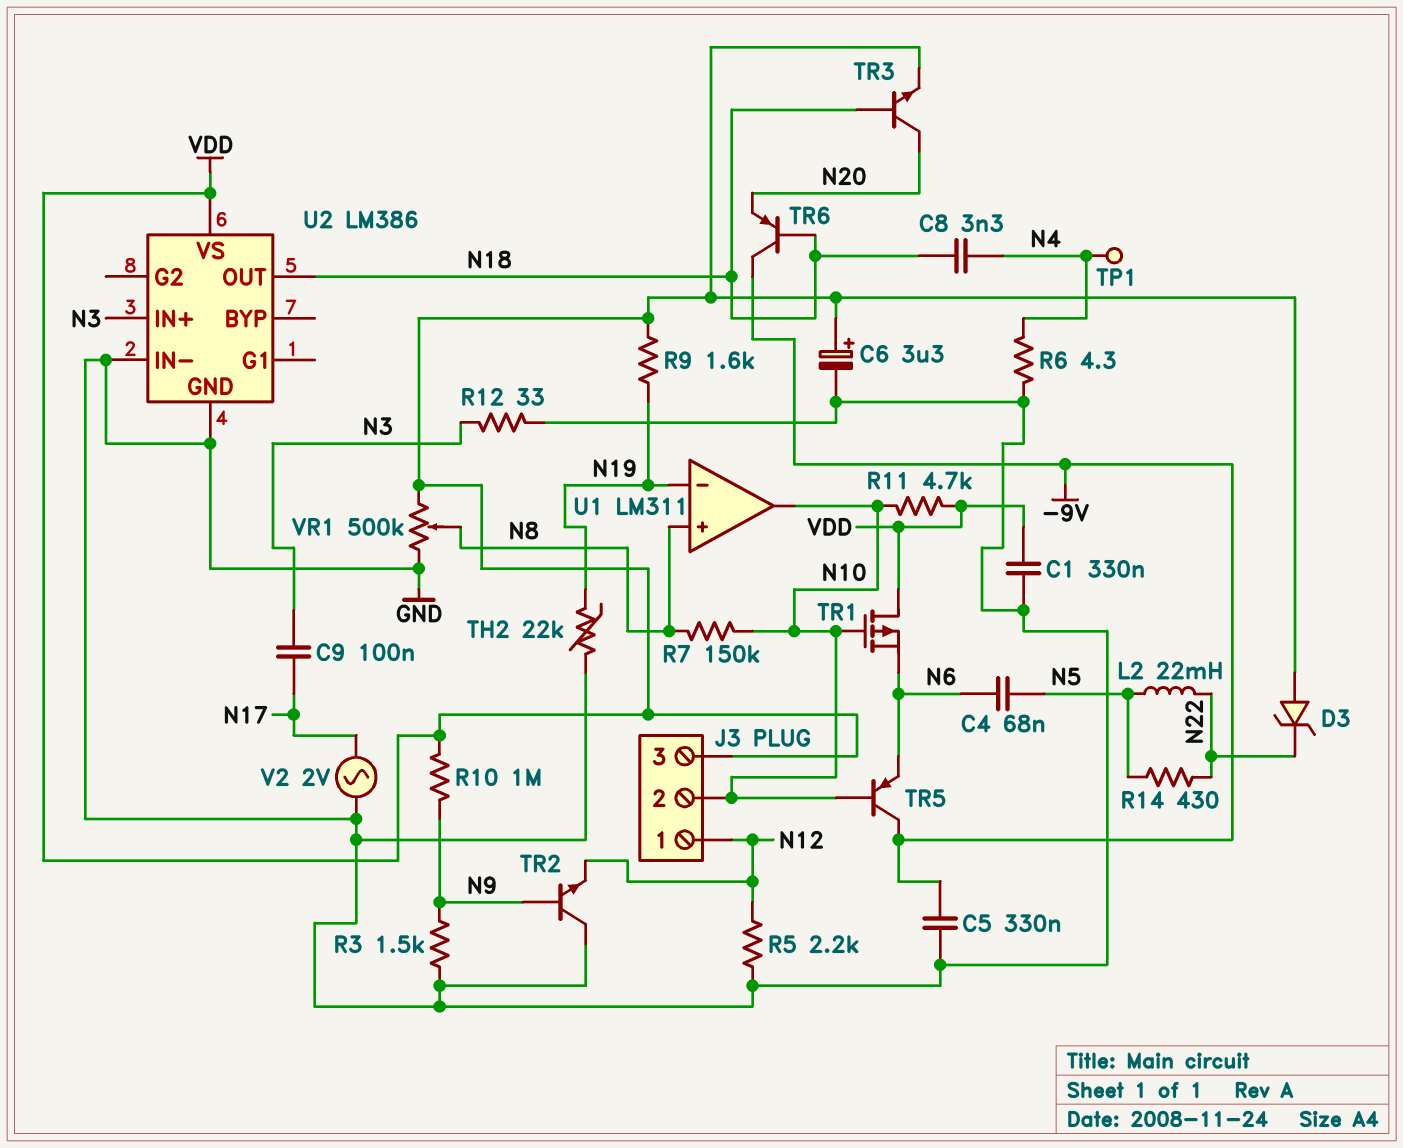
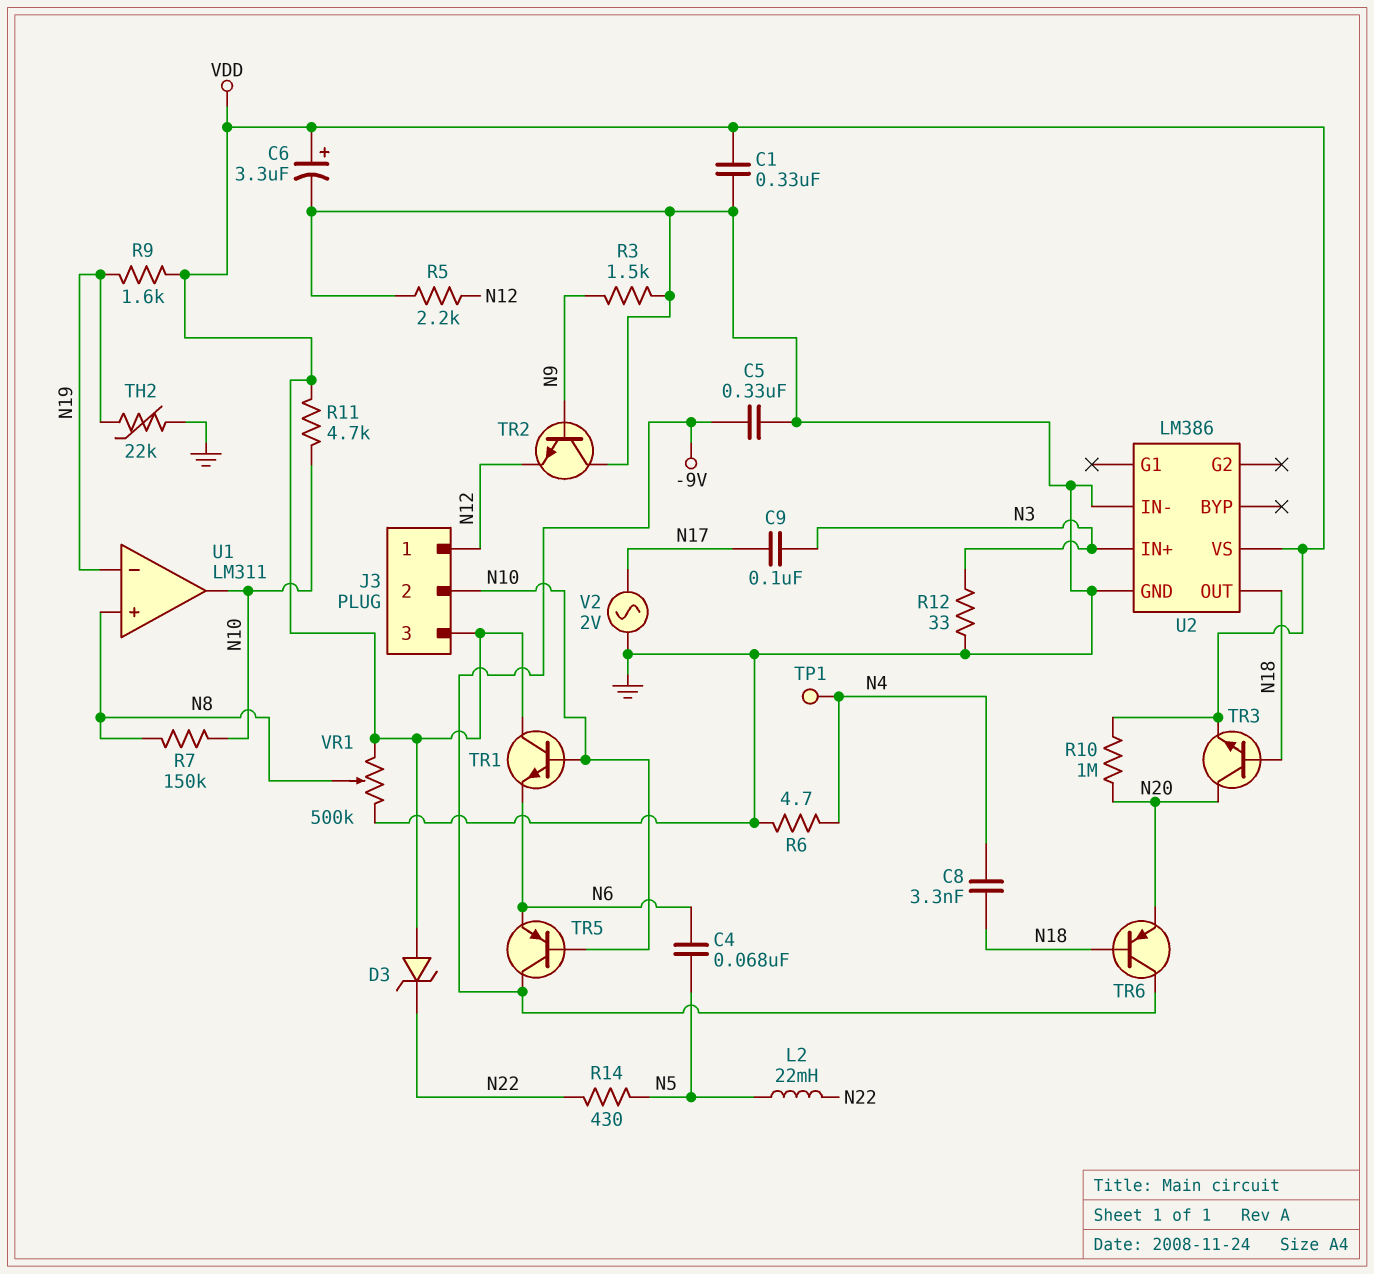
R6: 4.3 (GND, N4) -> 4.7 (GND, N4)
R10: 1M (N9, VDD) -> 1M (N20, VDD)
TR1: PMOS (G N10, D VDD, S N6) -> NPN (B N10, C VDD, E N6)

